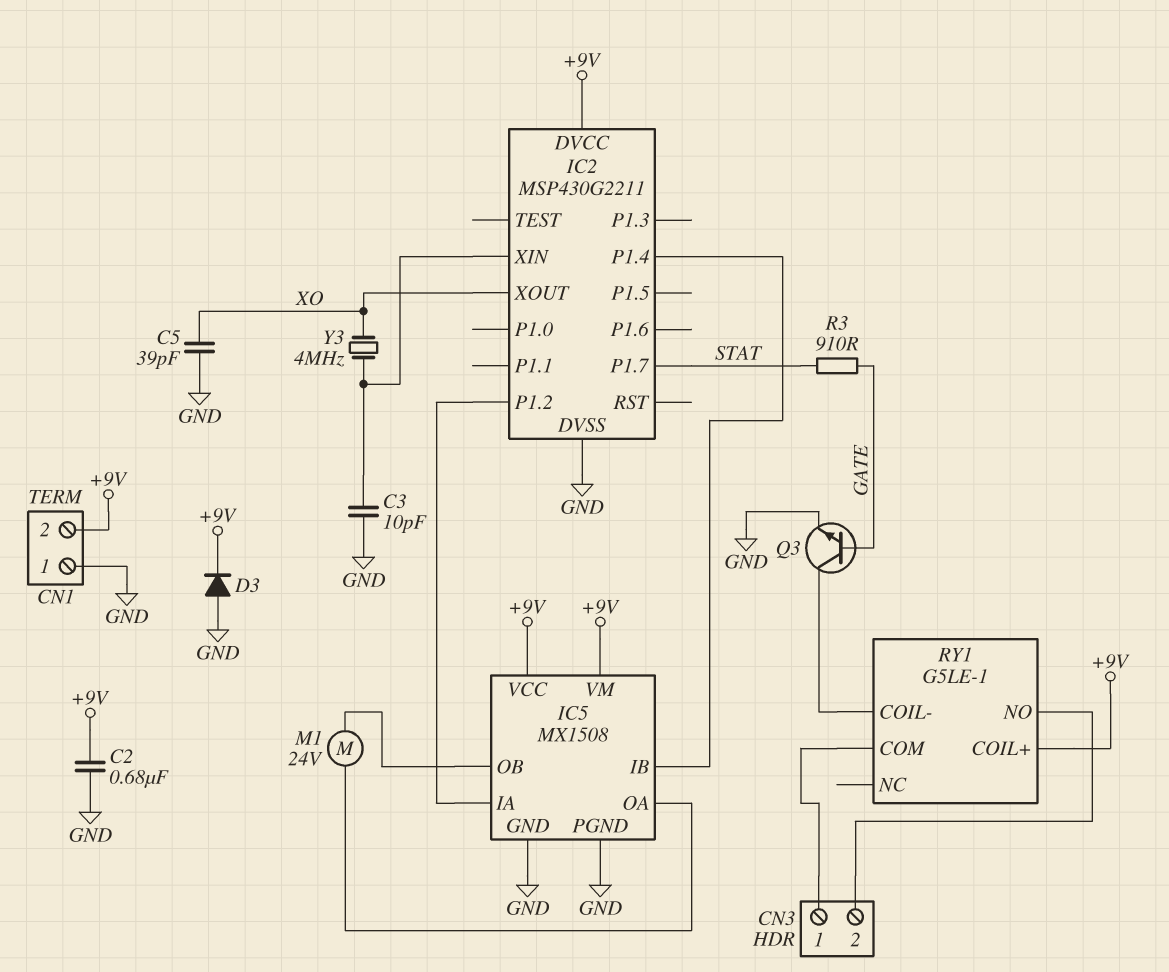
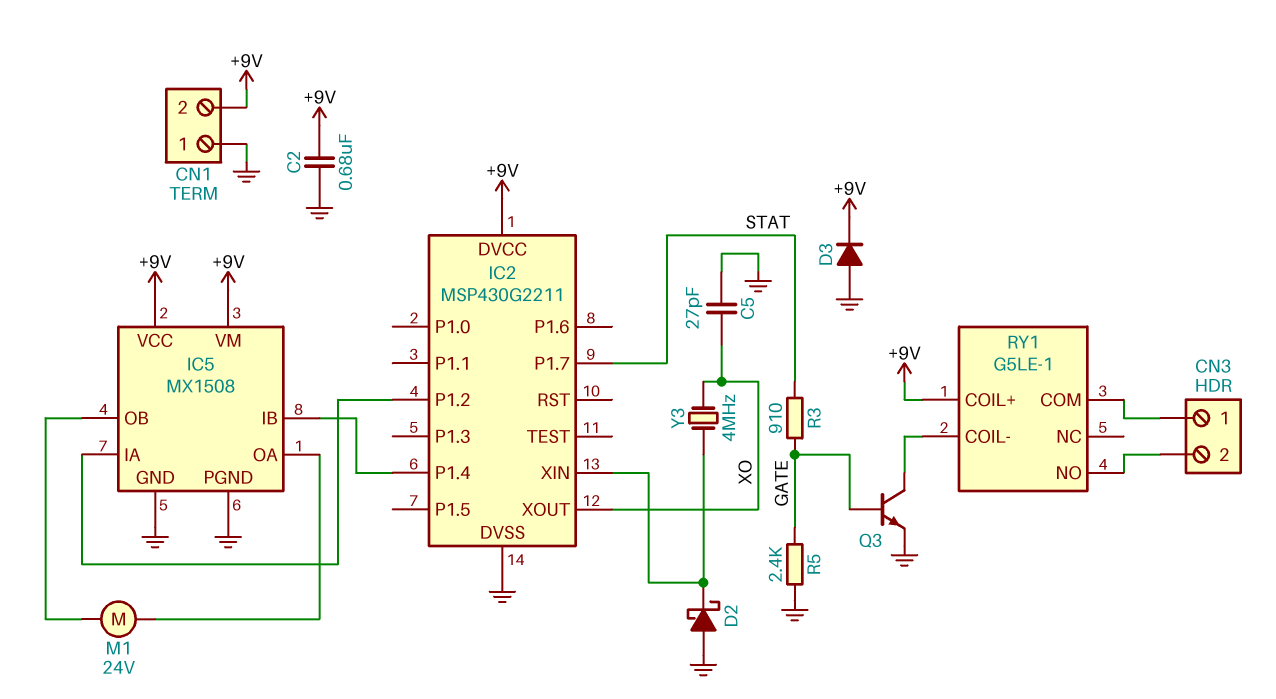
C3: 10pF (GND, IC2/XIN) -> none
C5: 39pF (GND, XO) -> 27pF (GND, XO)
D2: none -> schottky (A GND, K IC2/XIN)
R5: none -> 2.4k (GATE, GND)

